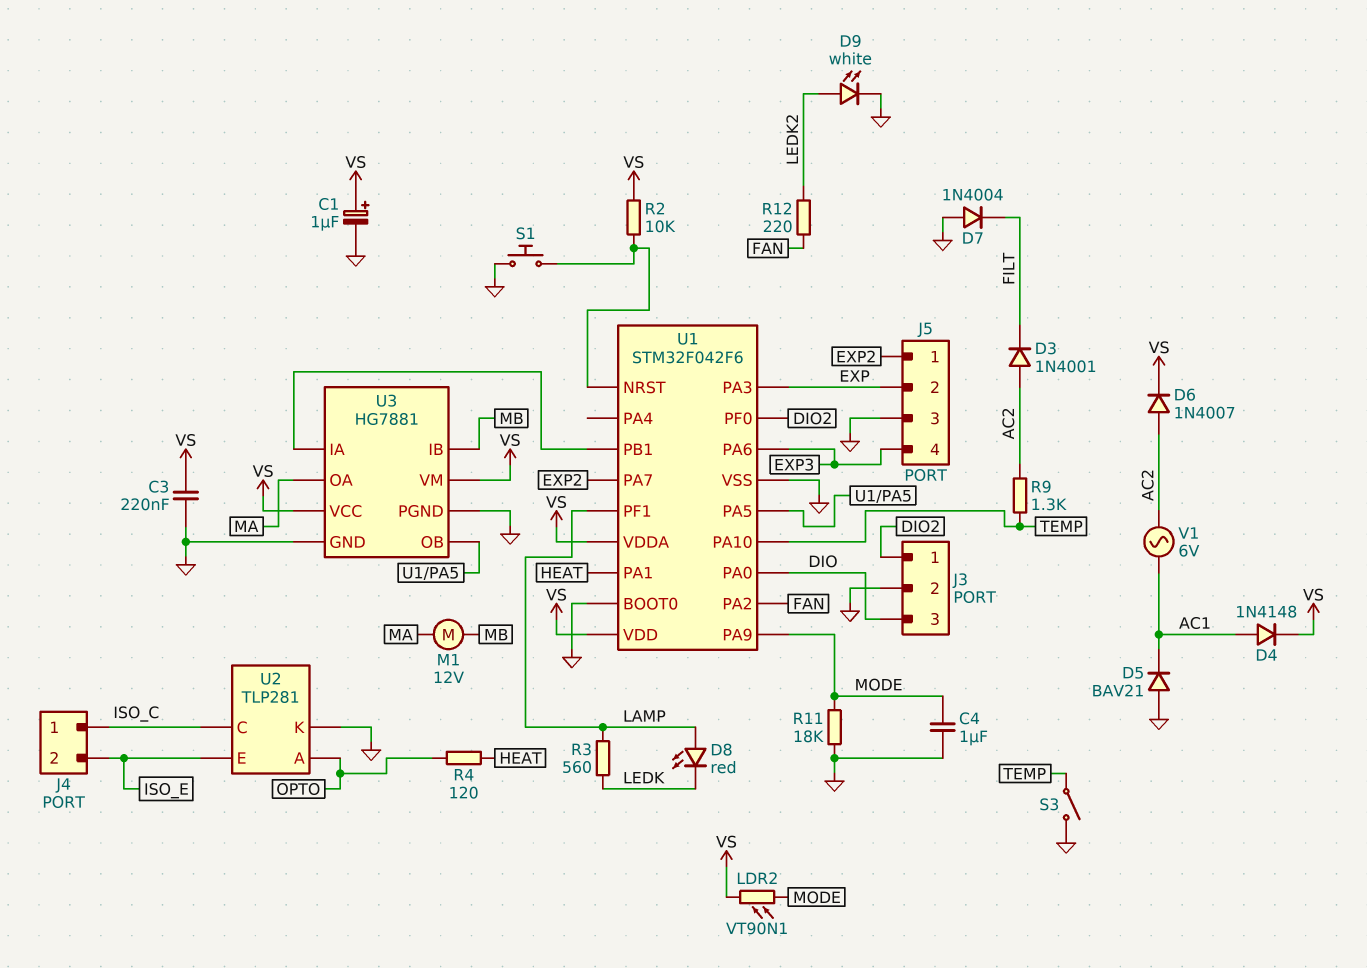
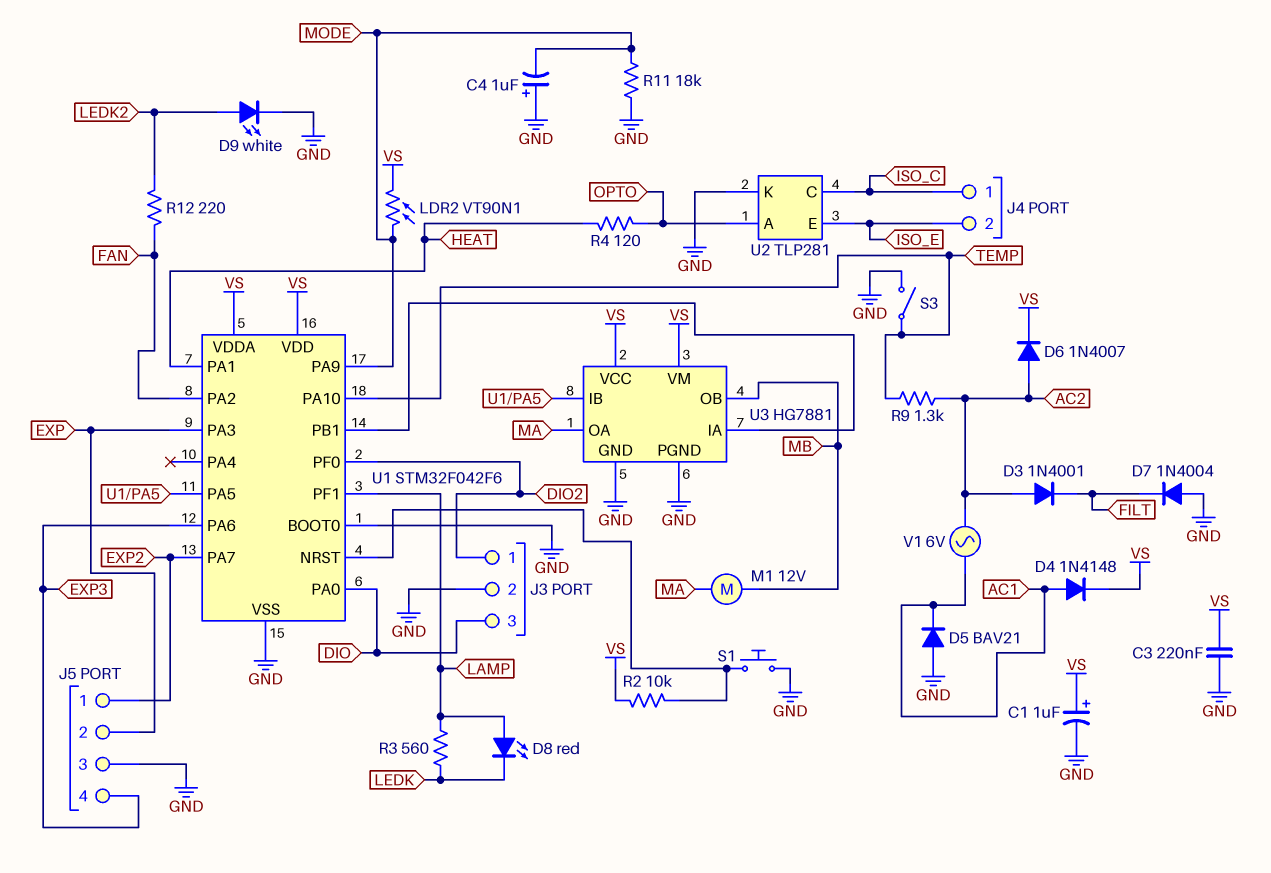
C4: 1uF (GND, MODE) -> 1uF (plus GND, minus MODE)
U3 pin IB: MB -> U1/PA5
U3 pin OB: U1/PA5 -> MB

